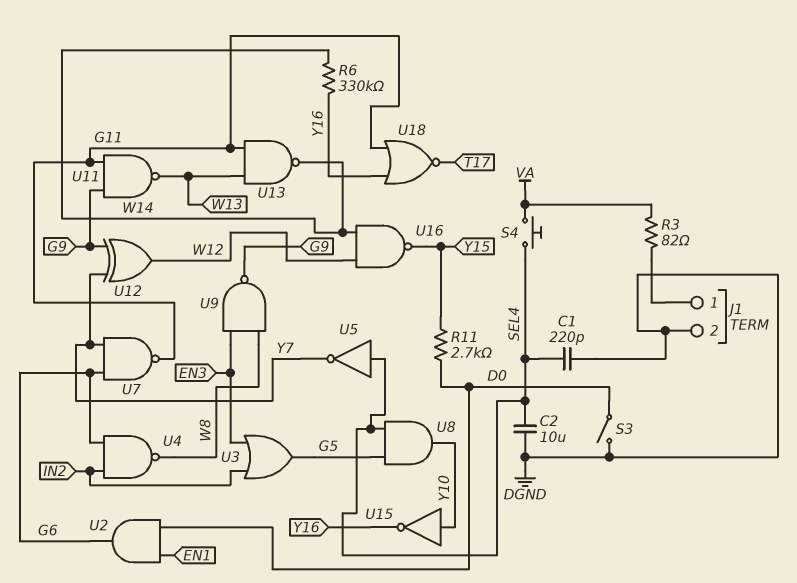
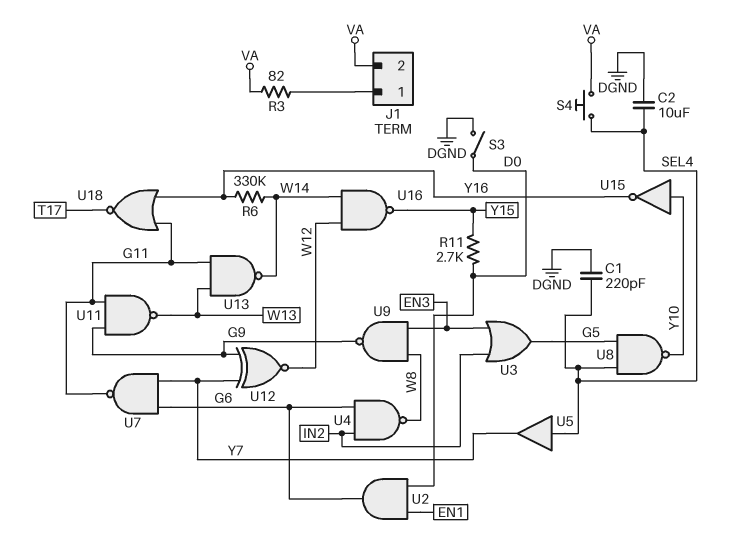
J1 pin 2: DGND -> VA
U5: NOT (in SEL4, out Y7) -> buffer (in SEL4, out Y7)
U8: AND (in G5, in SEL4, out Y10) -> NAND (in G5, in SEL4, out Y10)
U12: XOR (in G9, in Y7, out W12) -> XNOR (in G9, in Y7, out W12)

